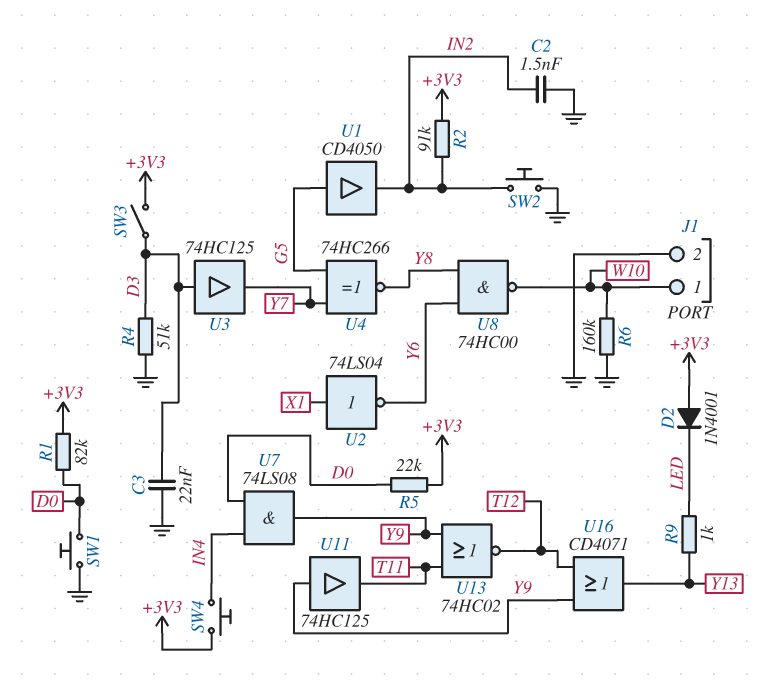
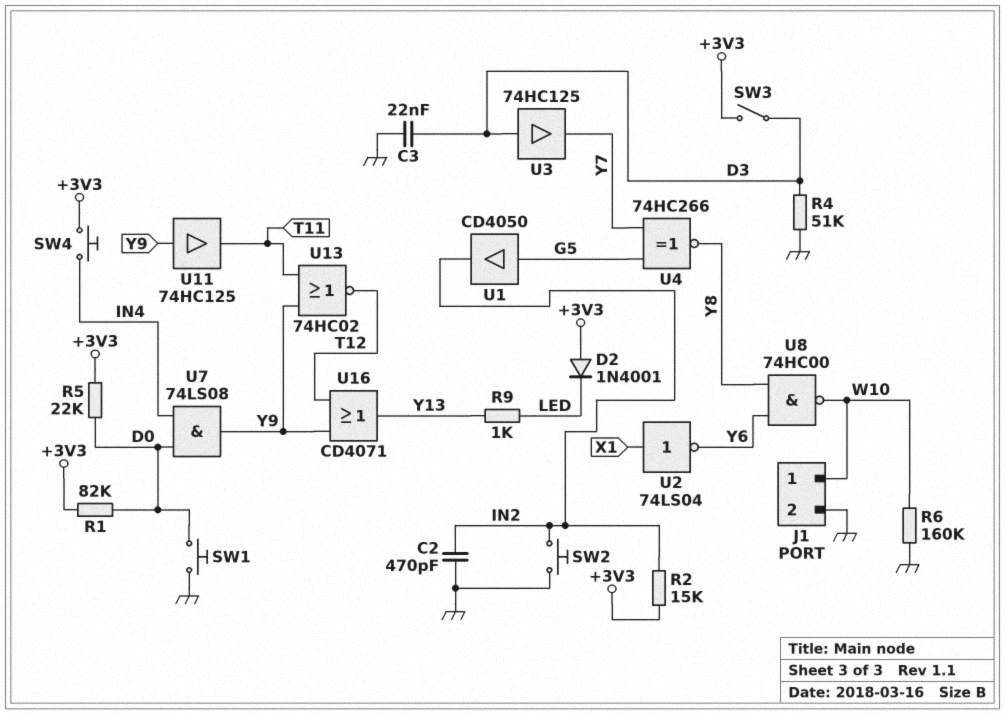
C2: 1.5nF (GND, IN2) -> 470pF (GND, IN2)
R2: 91k (+3V3, IN2) -> 15k (+3V3, IN2)

